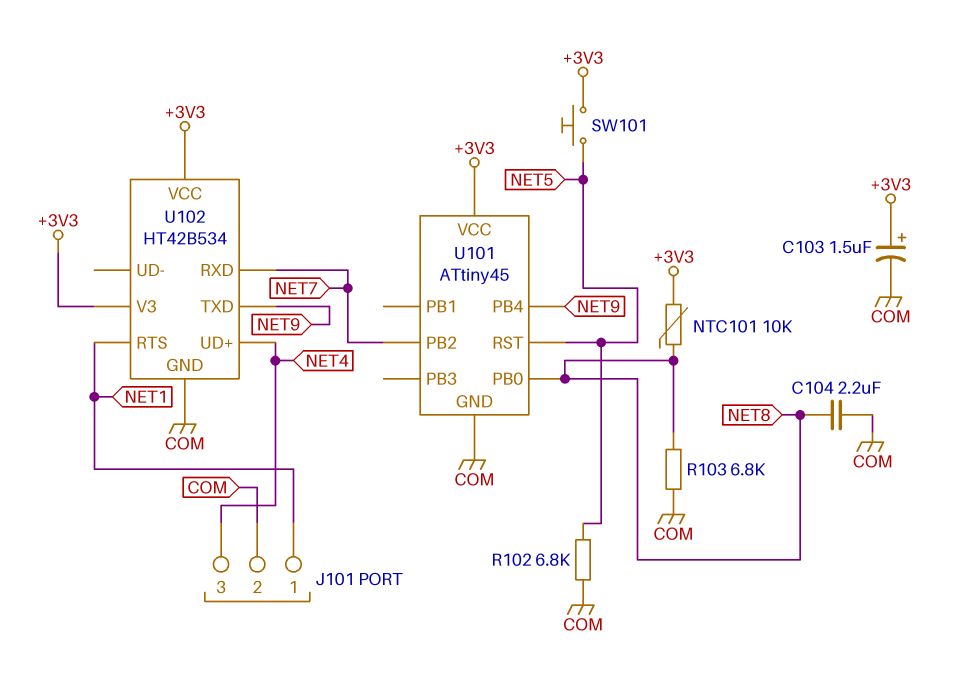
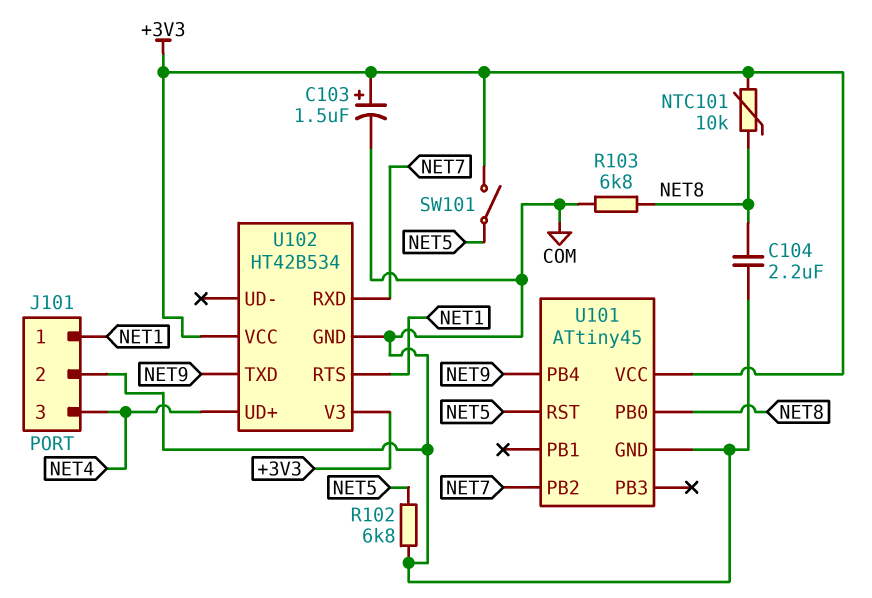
SW101: button (+3V3, NET5) -> switch (+3V3, NET5)

